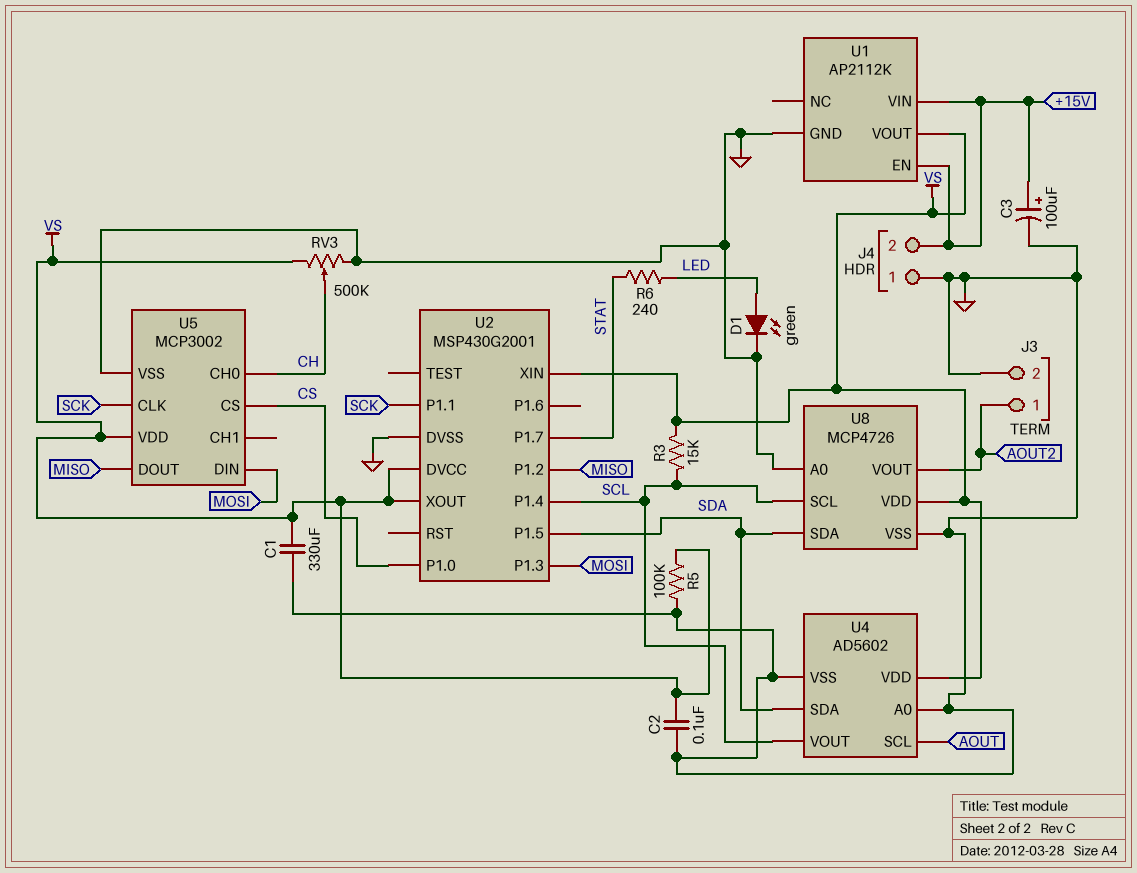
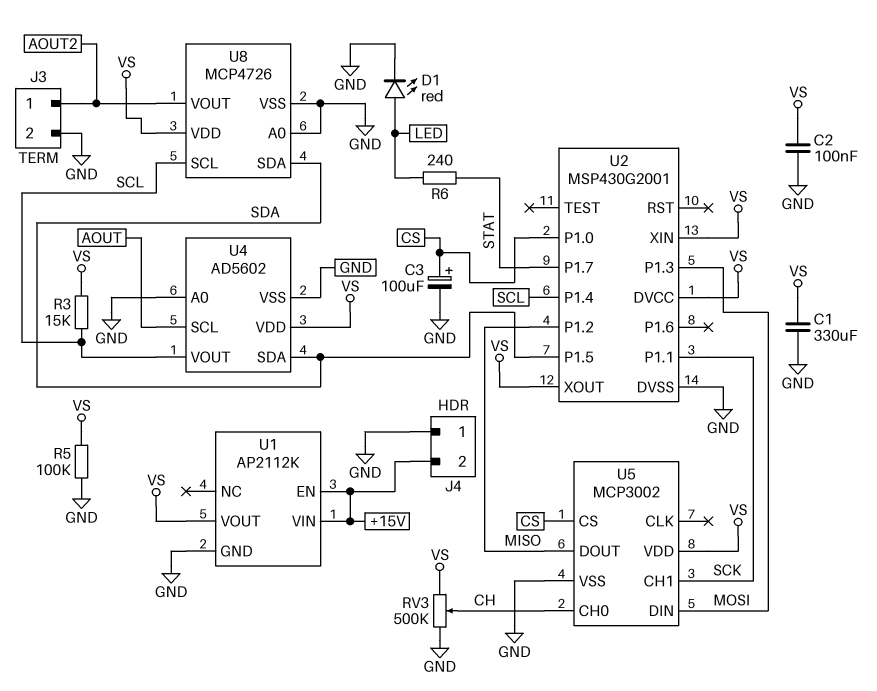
C3: 100uF (plus +15V, minus GND) -> 100uF (plus CS, minus GND)
D1: LED green (A LED, K GND) -> LED red (A LED, K GND)
U5 pin CH1: none -> SCK
U5 pin CLK: SCK -> none

